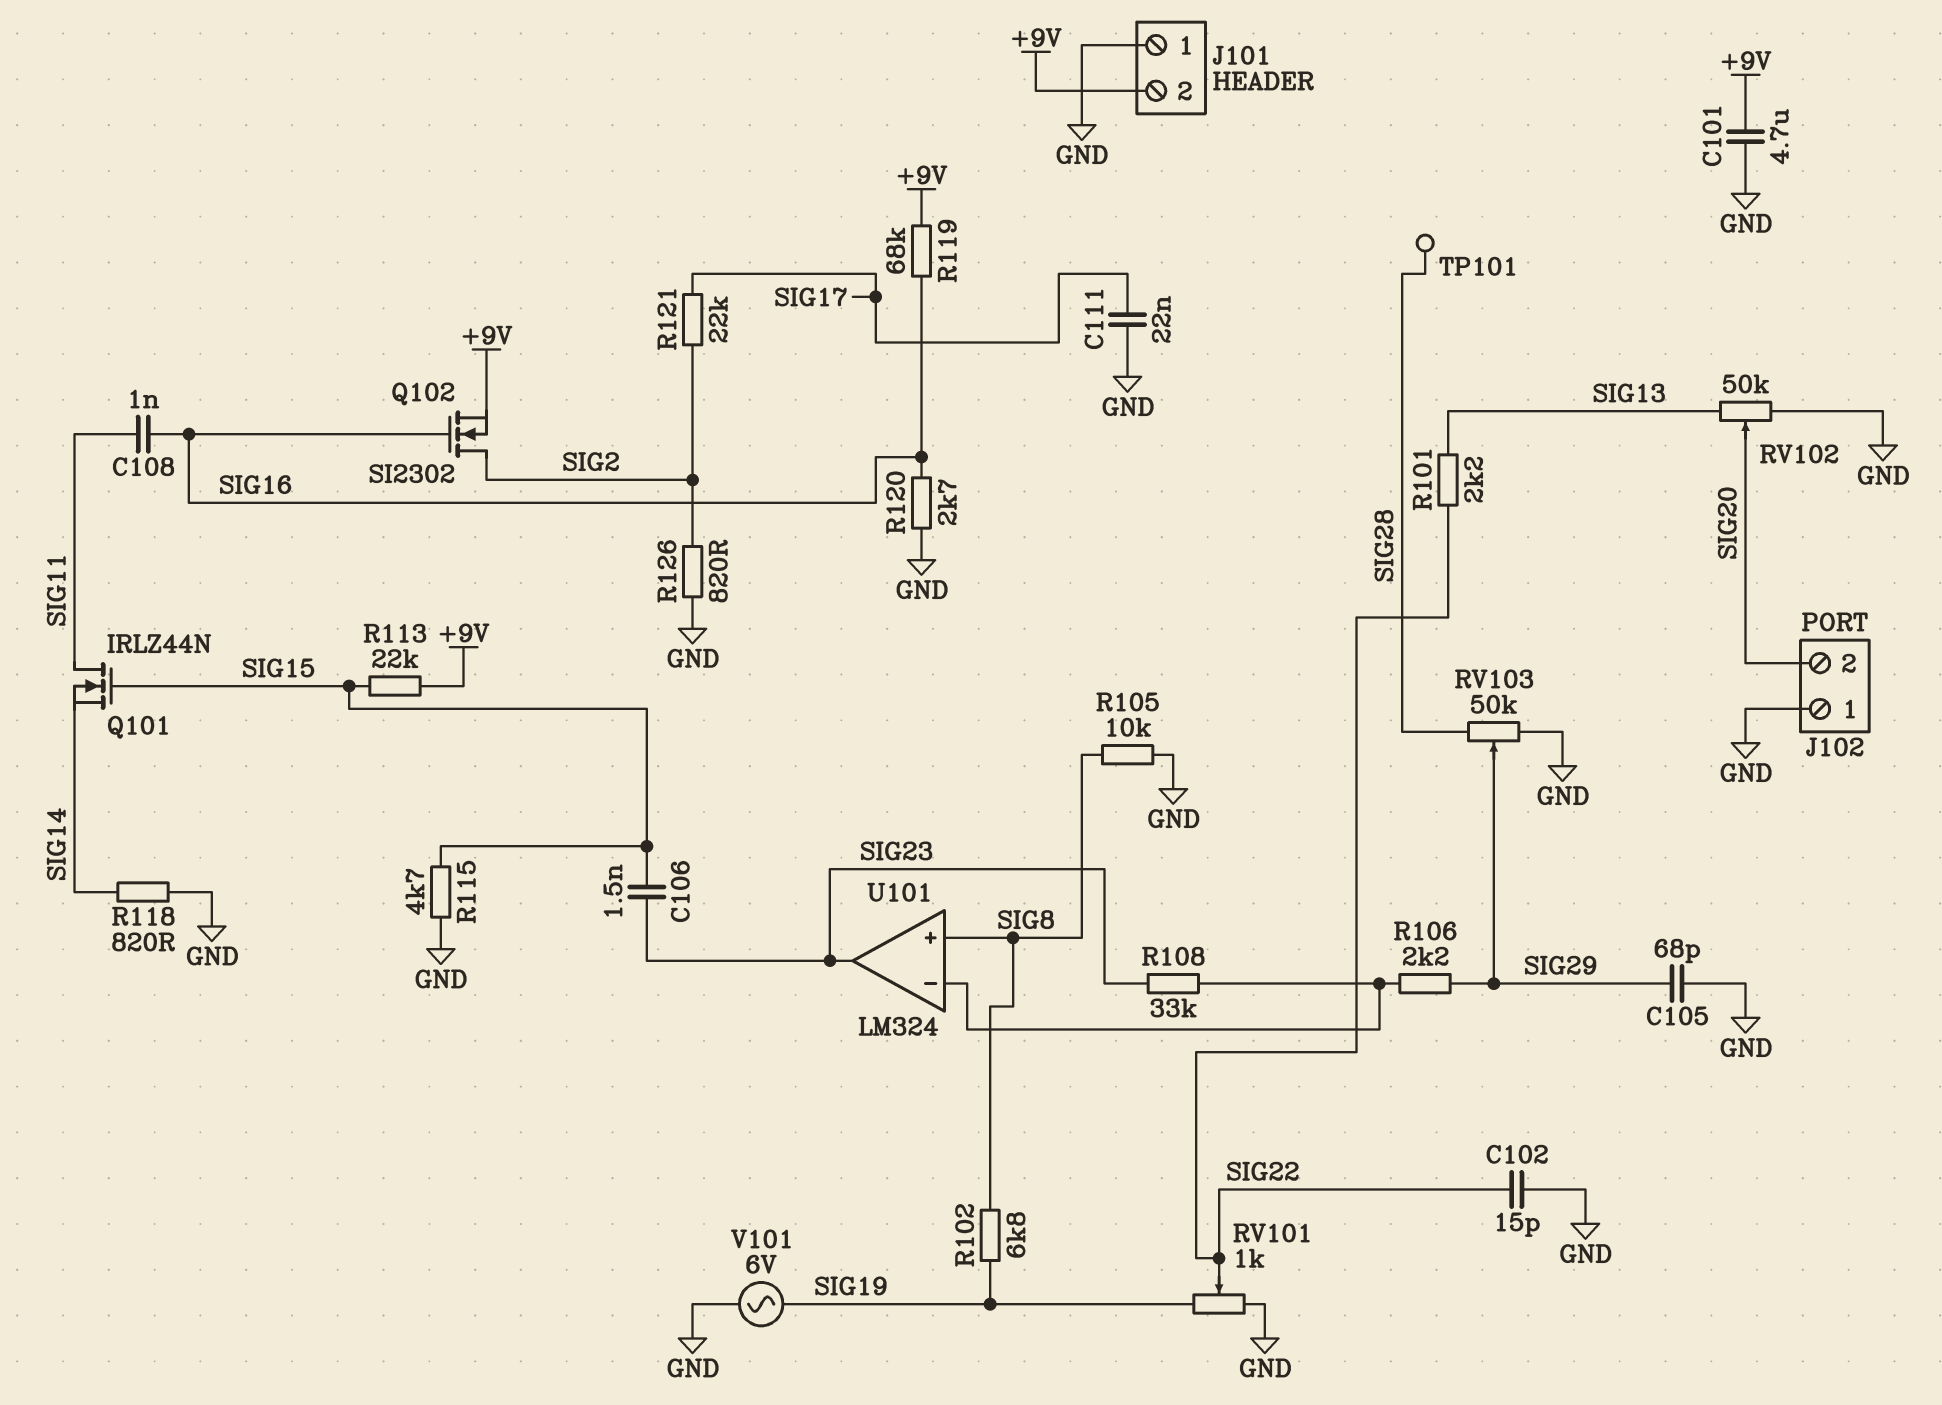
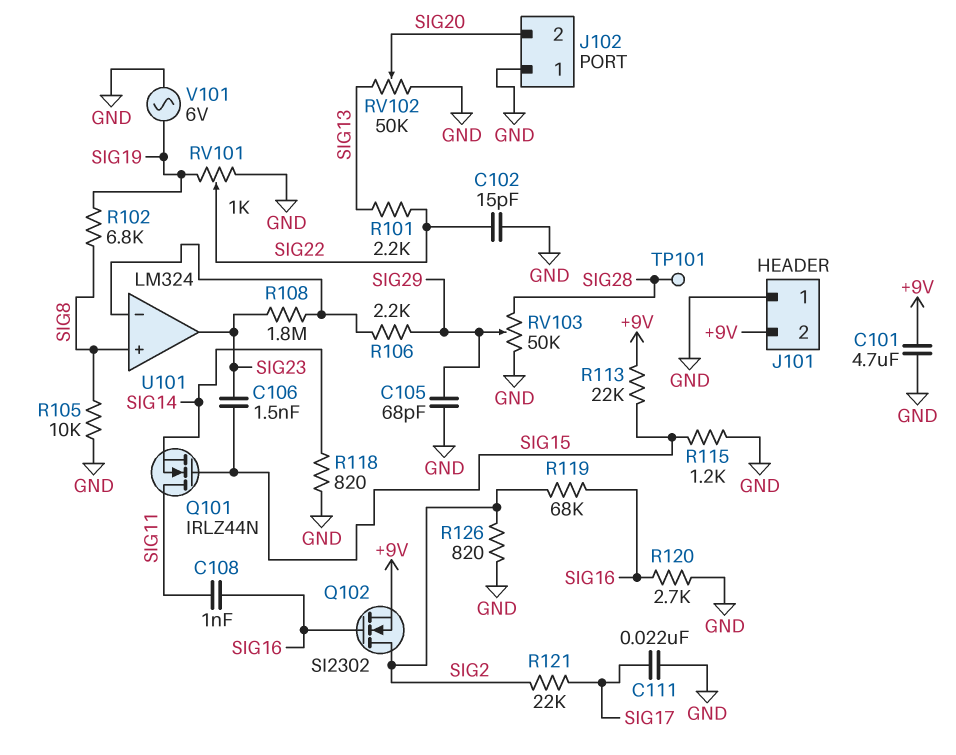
R108: 33k (SIG23, U101/in-) -> 1.8M (SIG23, U101/in-)
R115: 4.7k (GND, SIG15) -> 1.2k (GND, SIG15)
R119: 68k (+9V, SIG16) -> 68k (SIG2, SIG16)

